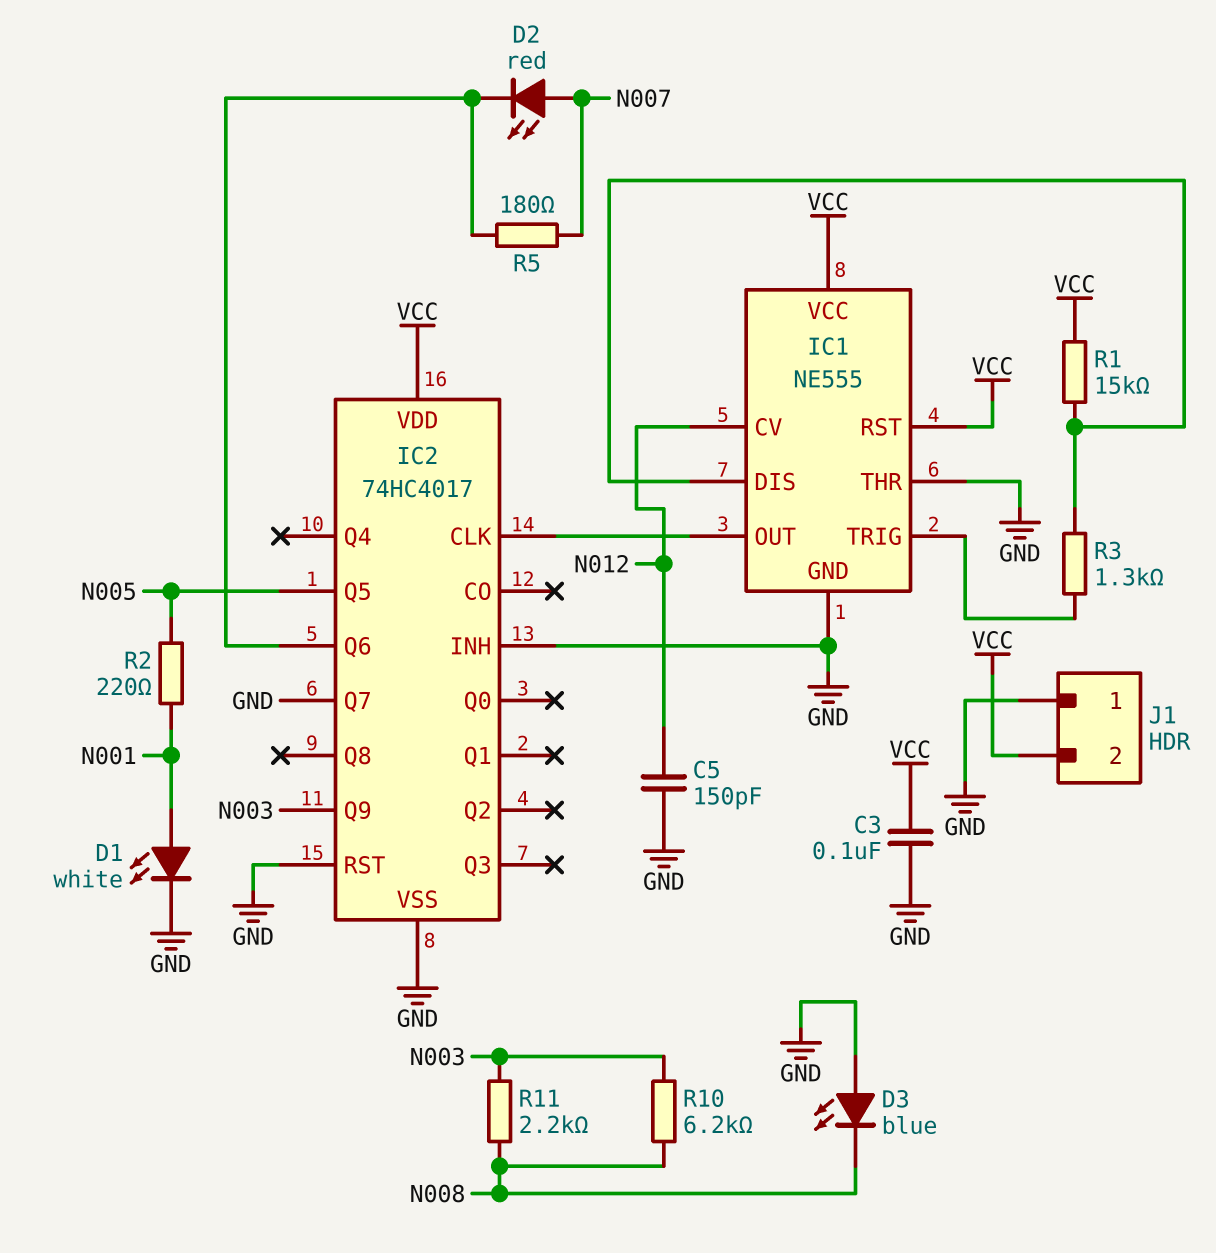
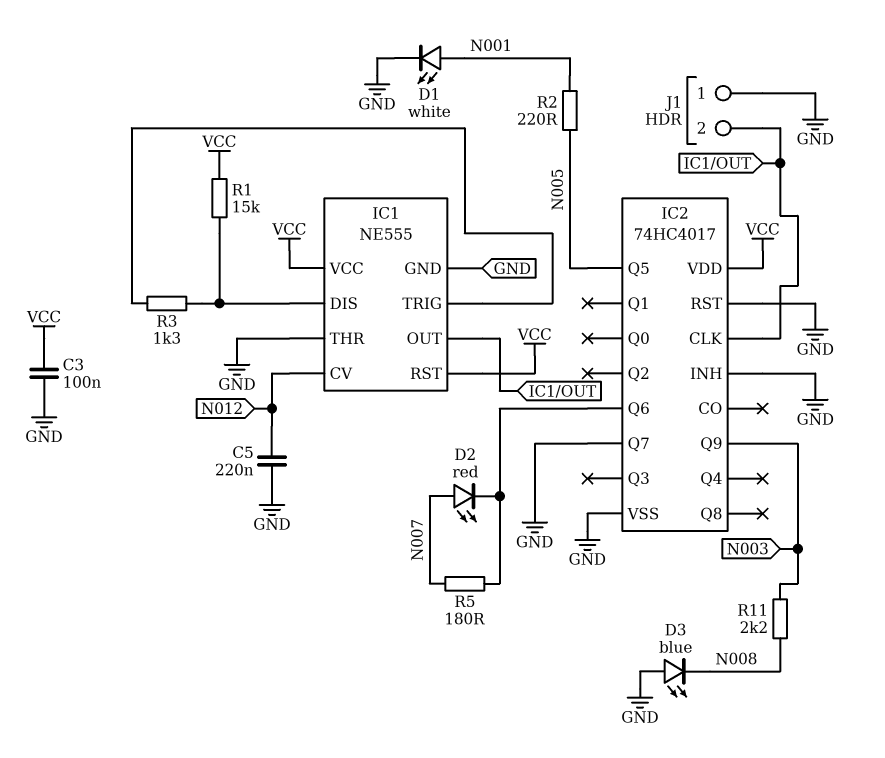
C5: 150pF (GND, N012) -> 220nF (GND, N012)
J1 pin 2: VCC -> IC1/OUT
R10: 6.2k (N003, N008) -> none

